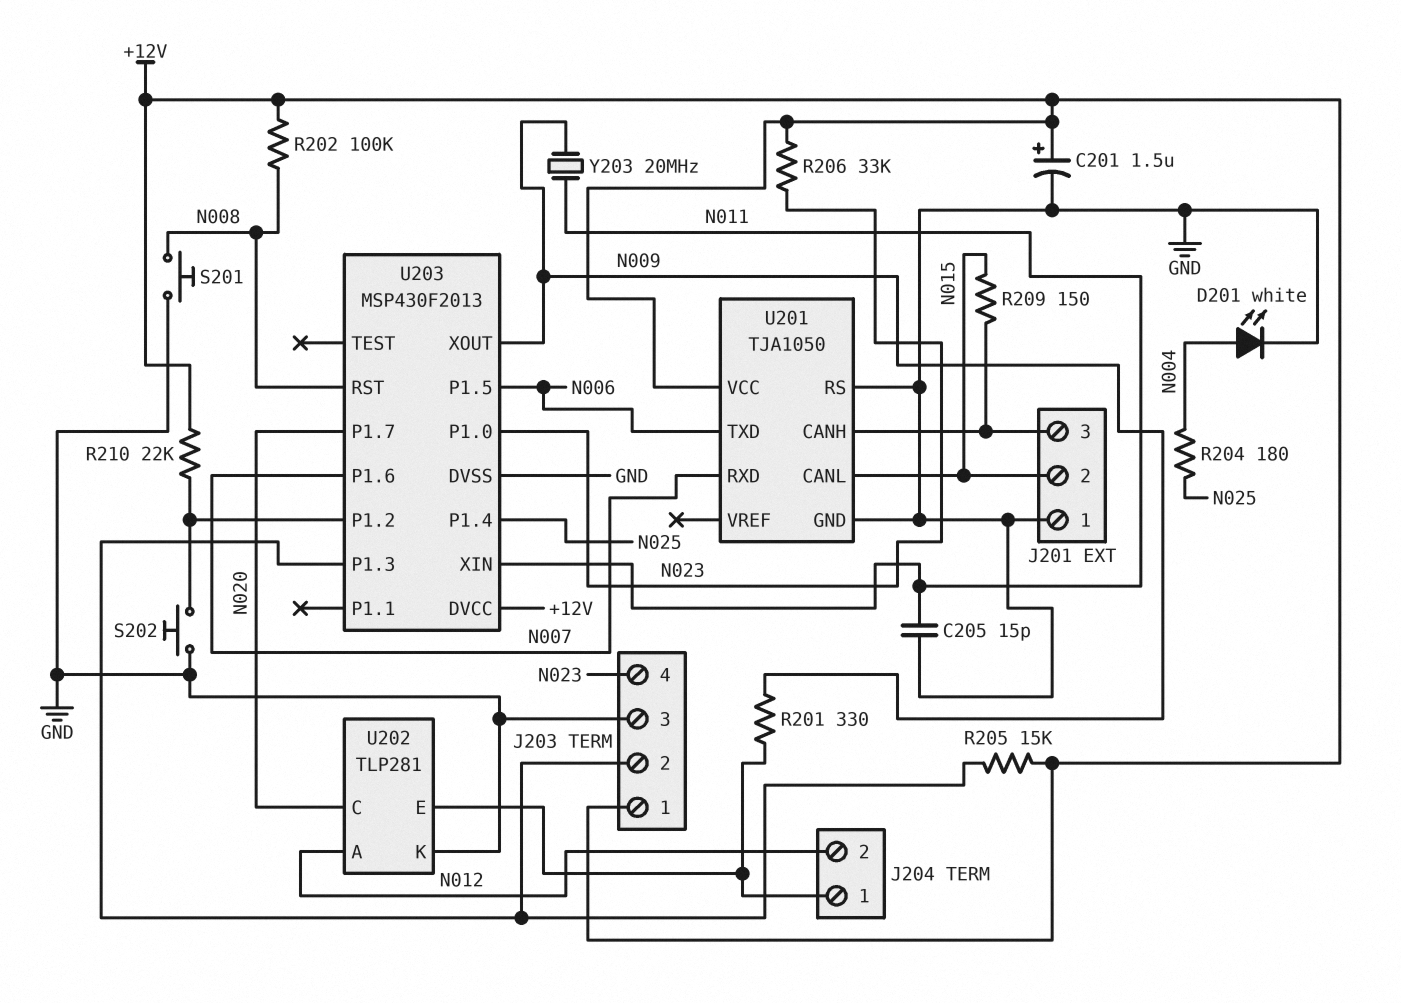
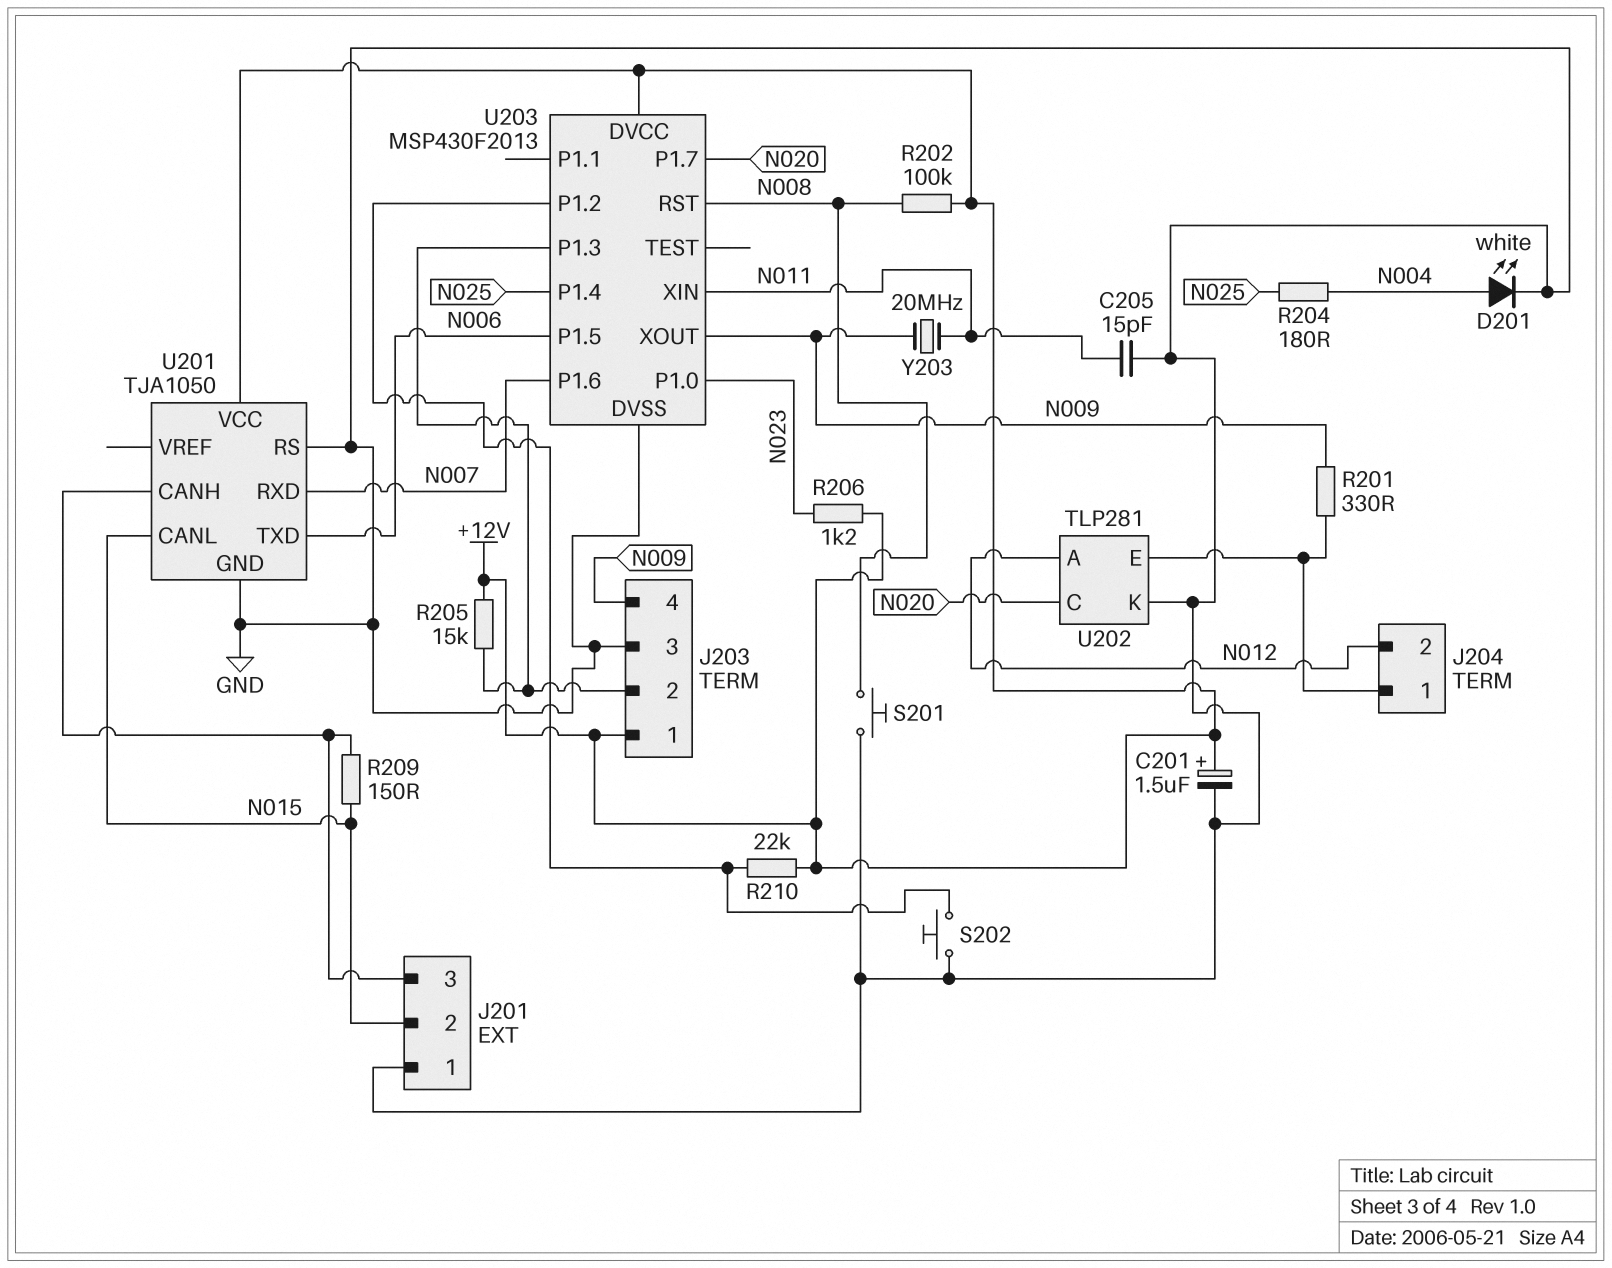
J203 pin 4: N023 -> N009
R206: 33k (+12V, N023) -> 1.2k (+12V, N023)

